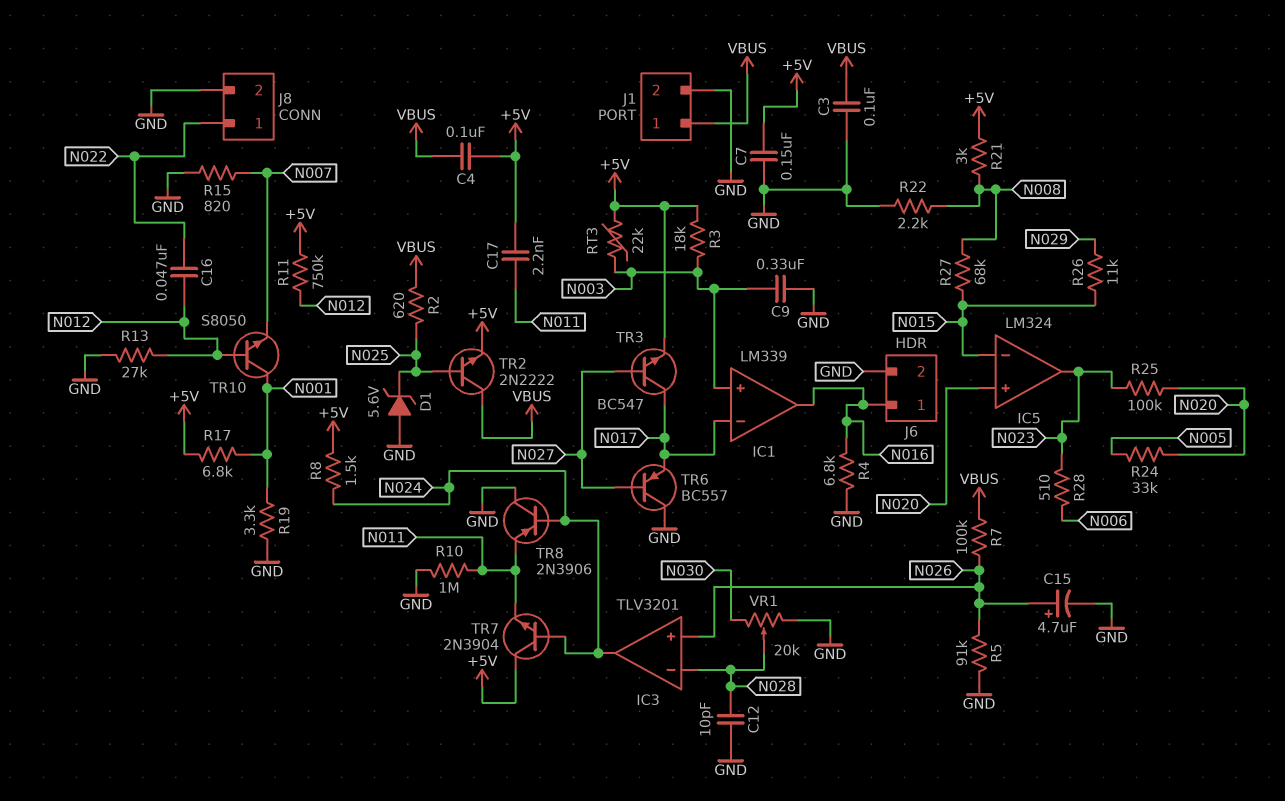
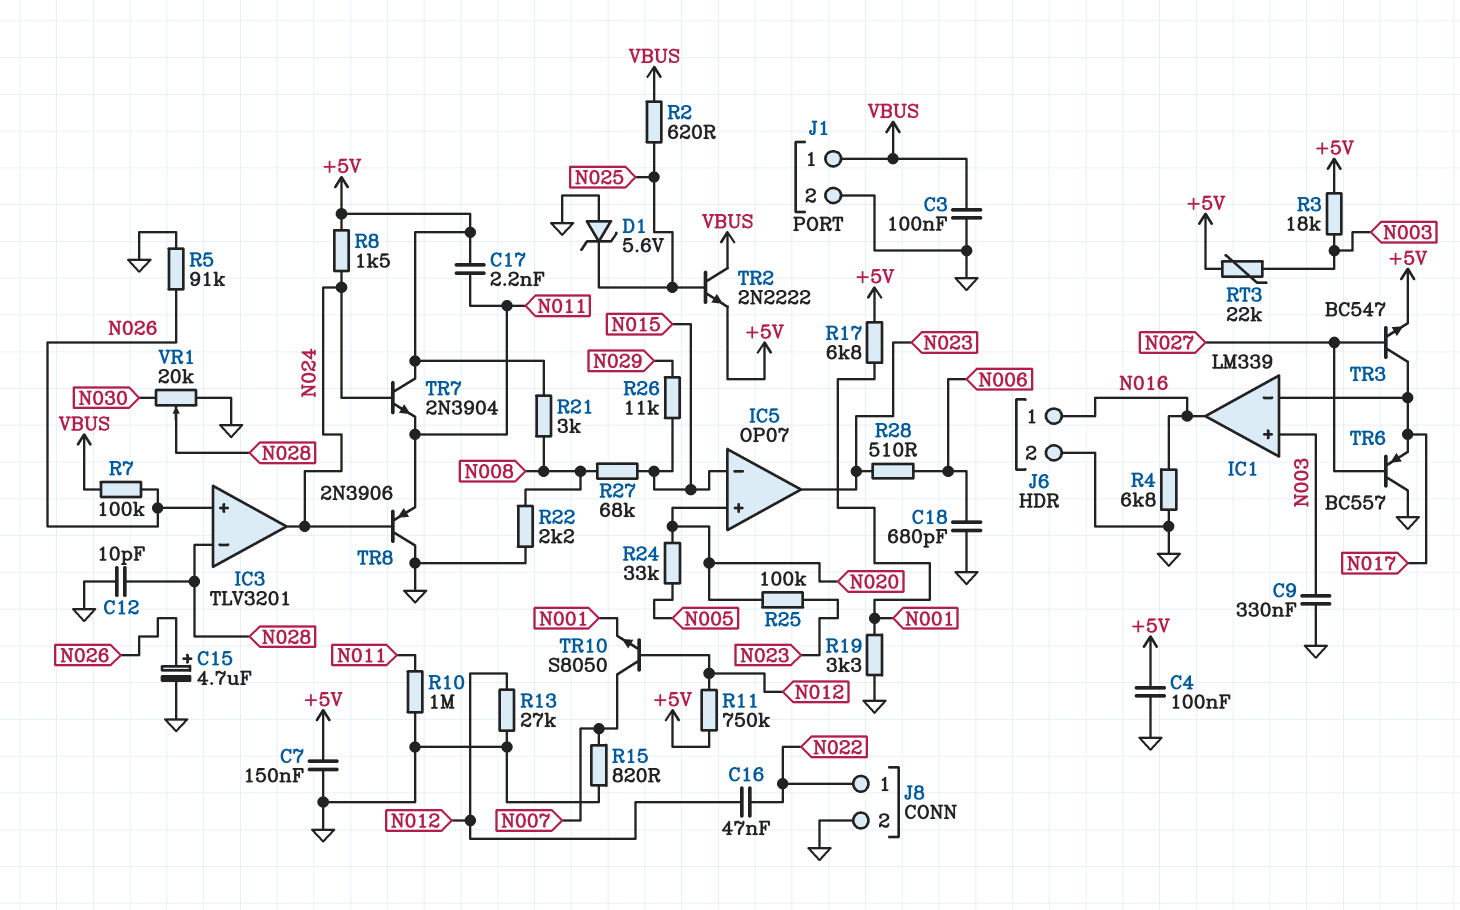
C4: 100nF (+5V, VBUS) -> 100nF (+5V, GND)
C18: none -> 680pF (GND, N006)
IC5: LM324 -> OP07
TR10: NPN S8050 (B N012, C N001, E N007) -> NPN S8050 (B N012, C N007, E N001)

